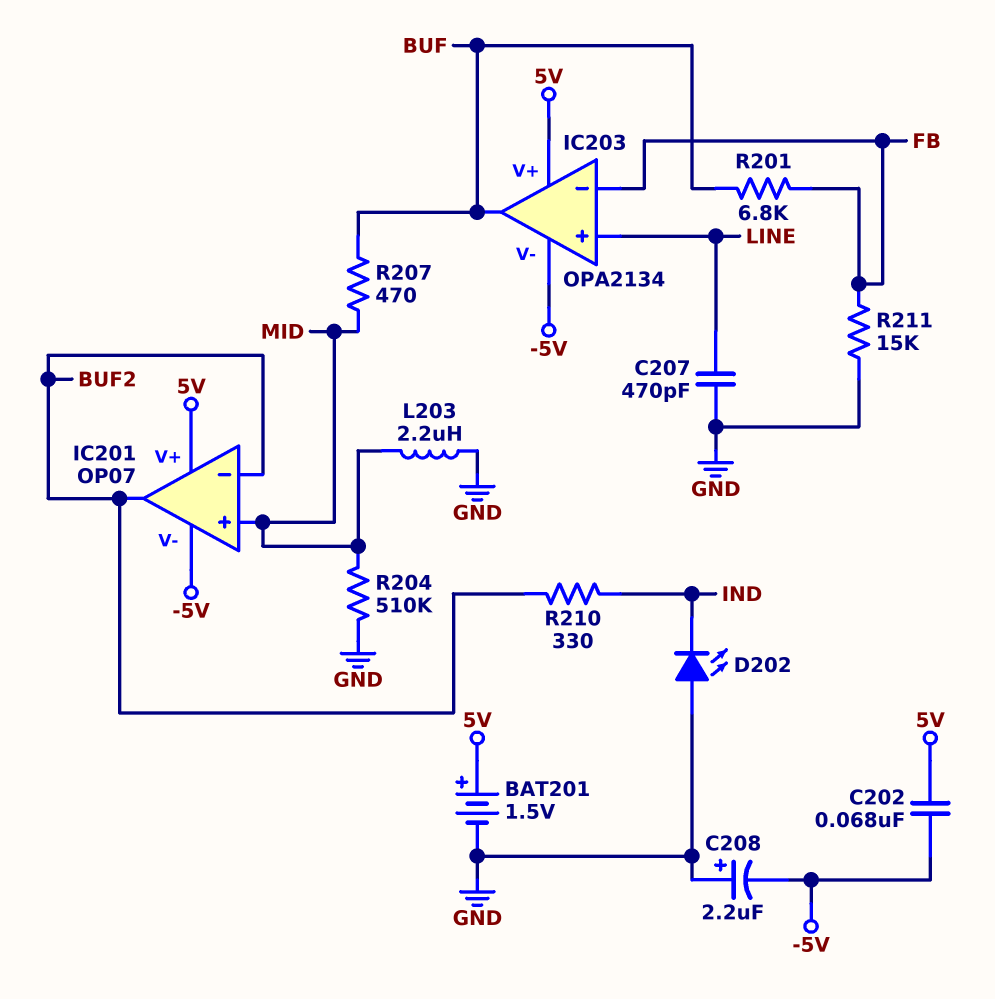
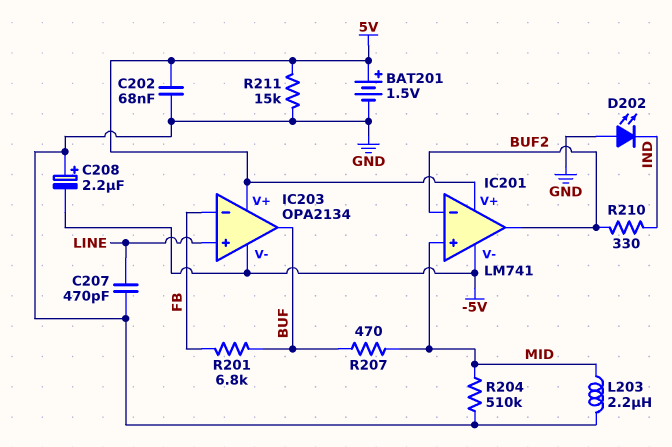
C202: 68nF (-5V, 5V) -> 68nF (5V, GND)
IC201: OP07 -> LM741
R211: 15k (FB, GND) -> 15k (5V, GND)

